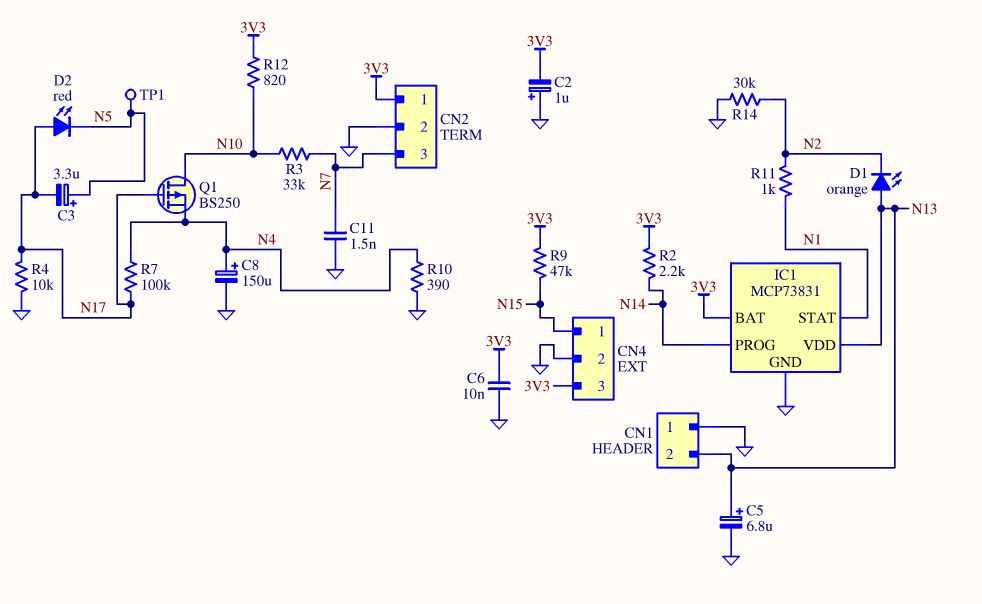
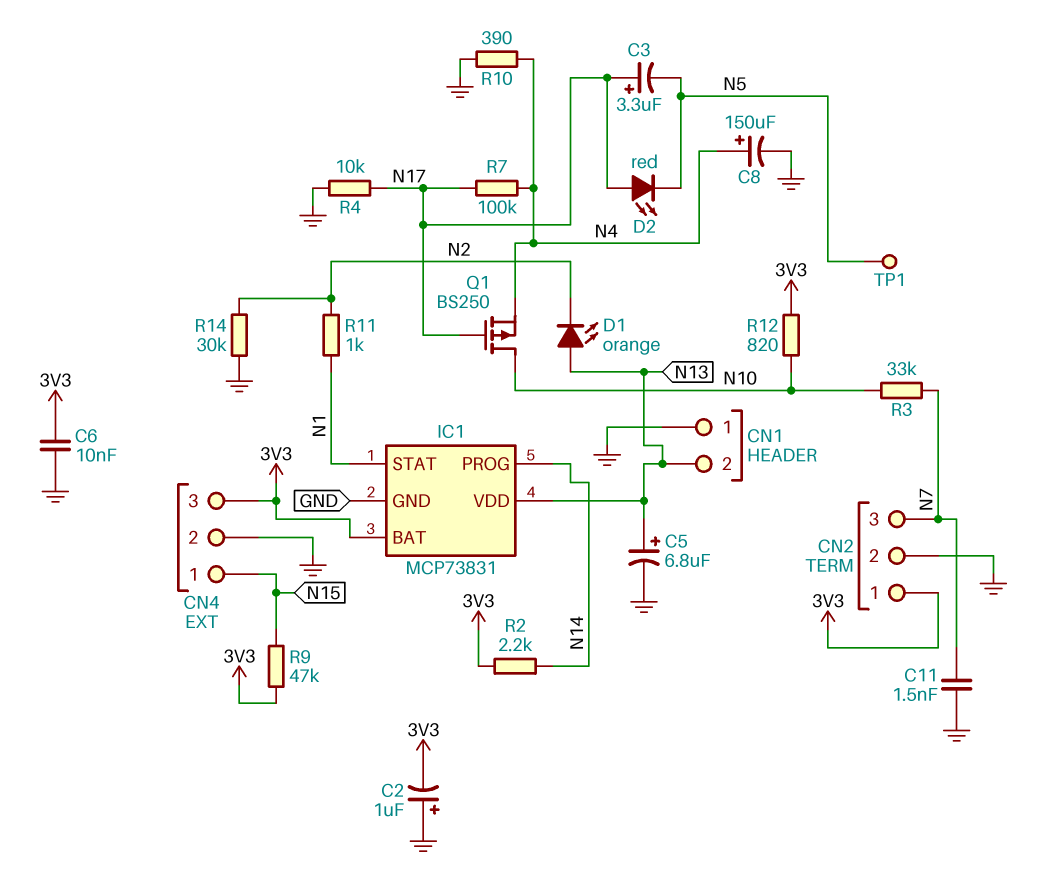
C3: 3.3uF (plus N5, minus N17) -> 3.3uF (plus N17, minus N5)

